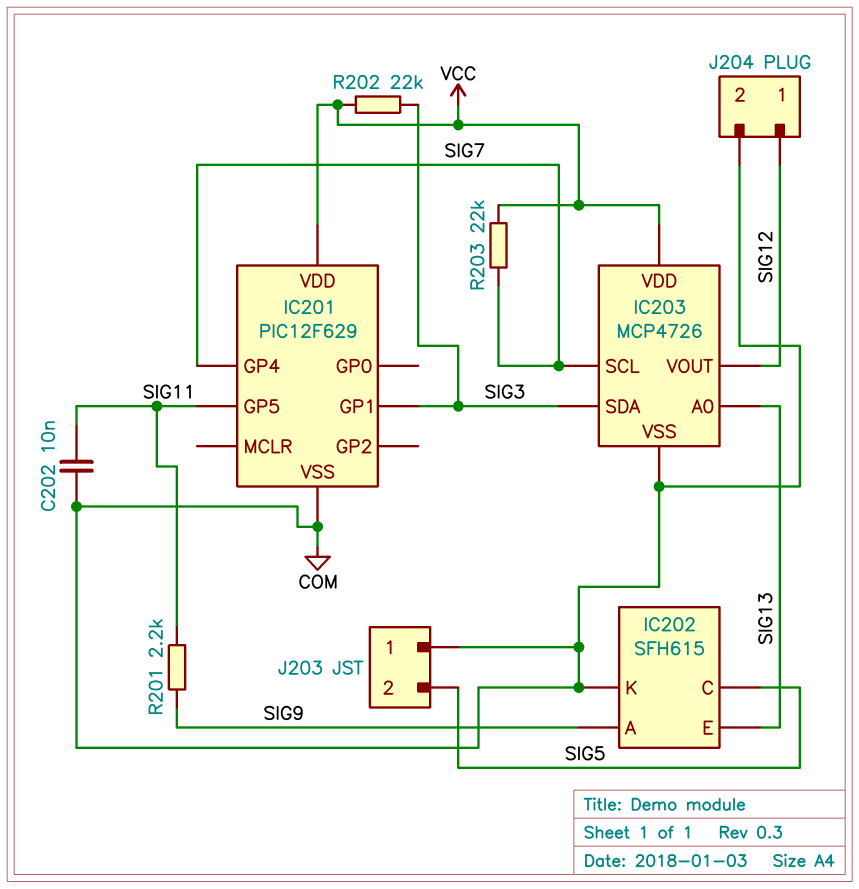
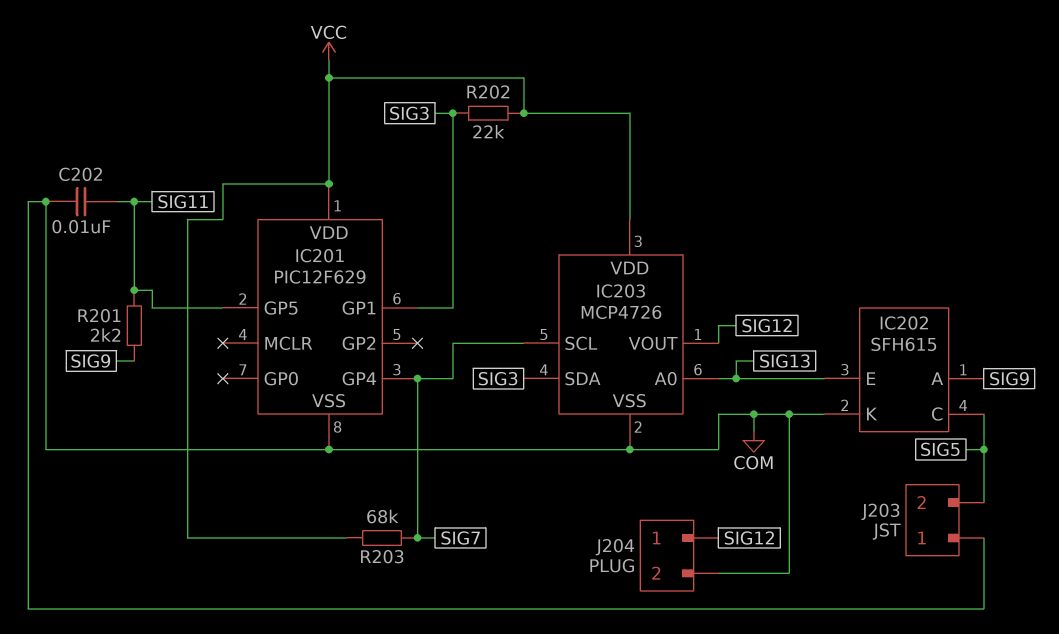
R203: 22k (SIG7, VCC) -> 68k (SIG7, VCC)

